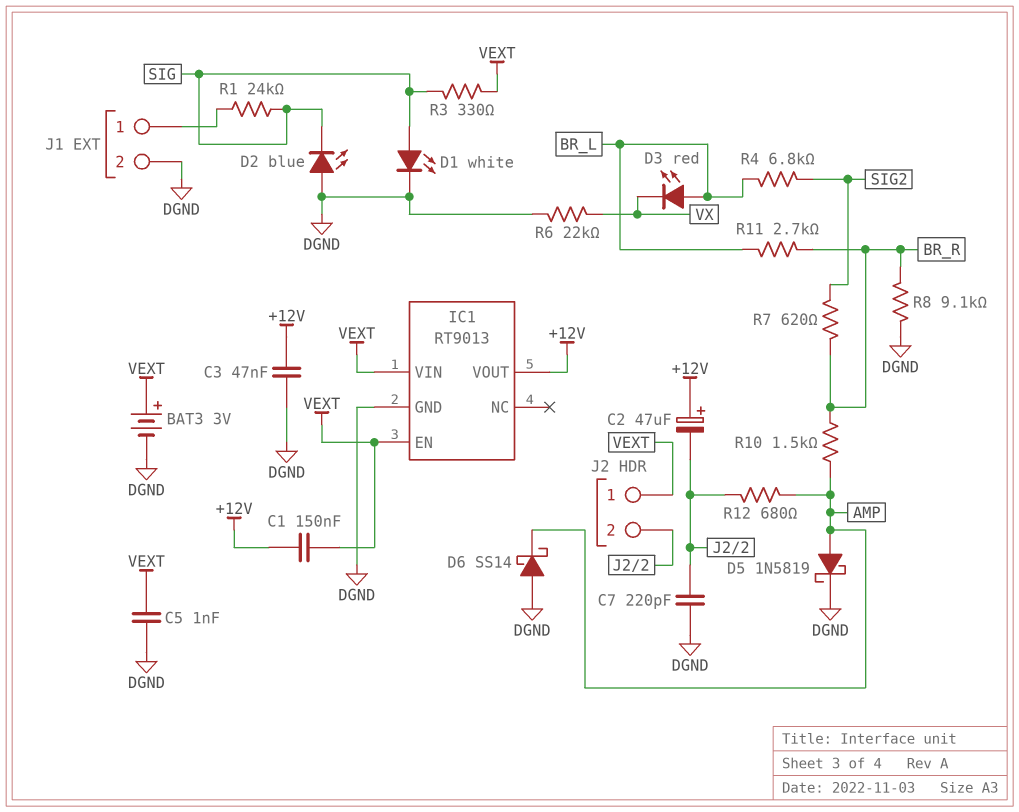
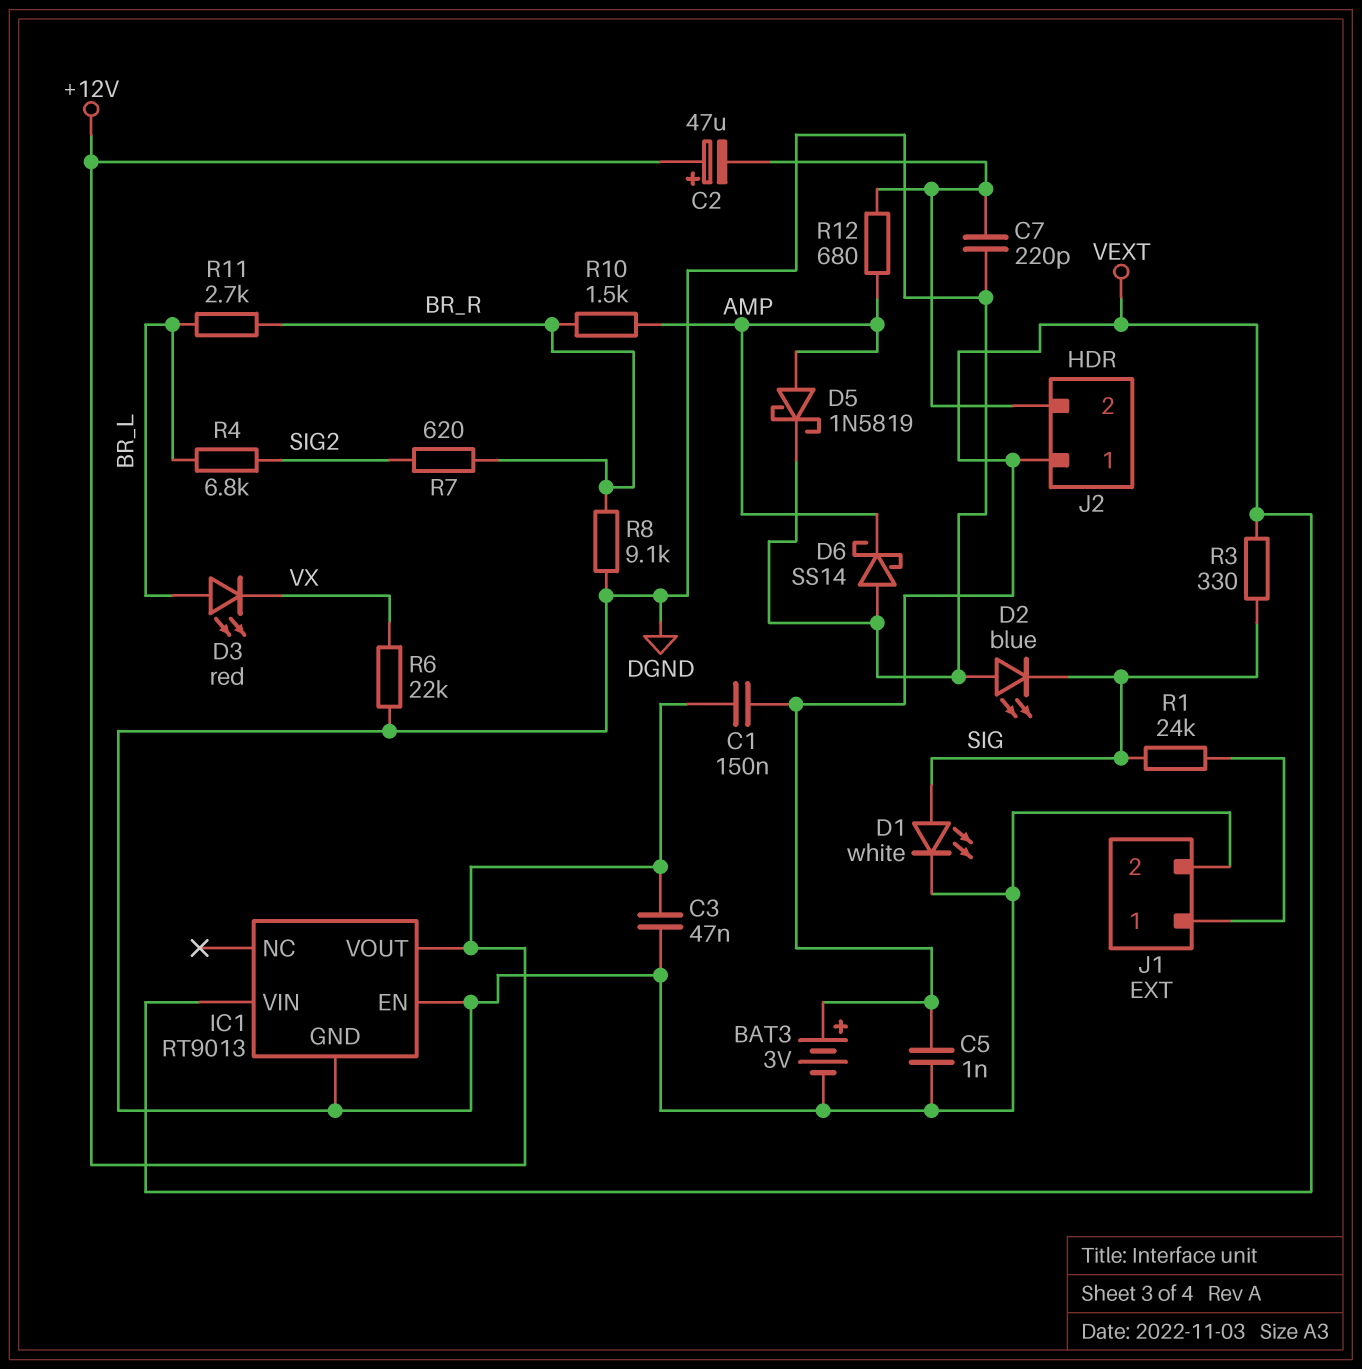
IC1 pin EN: VEXT -> DGND

